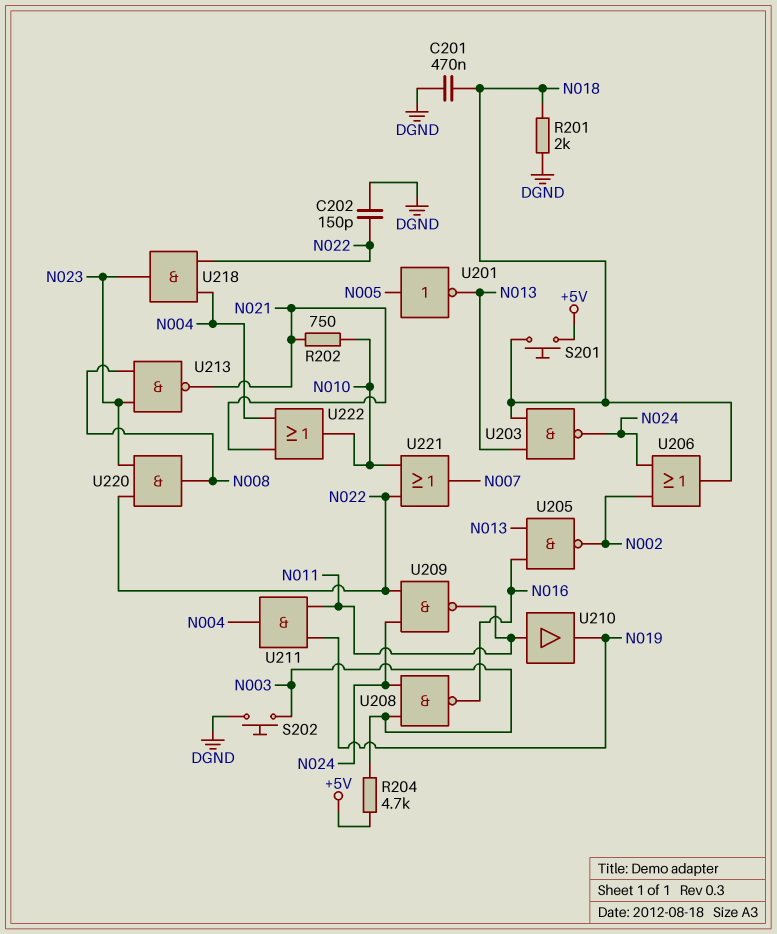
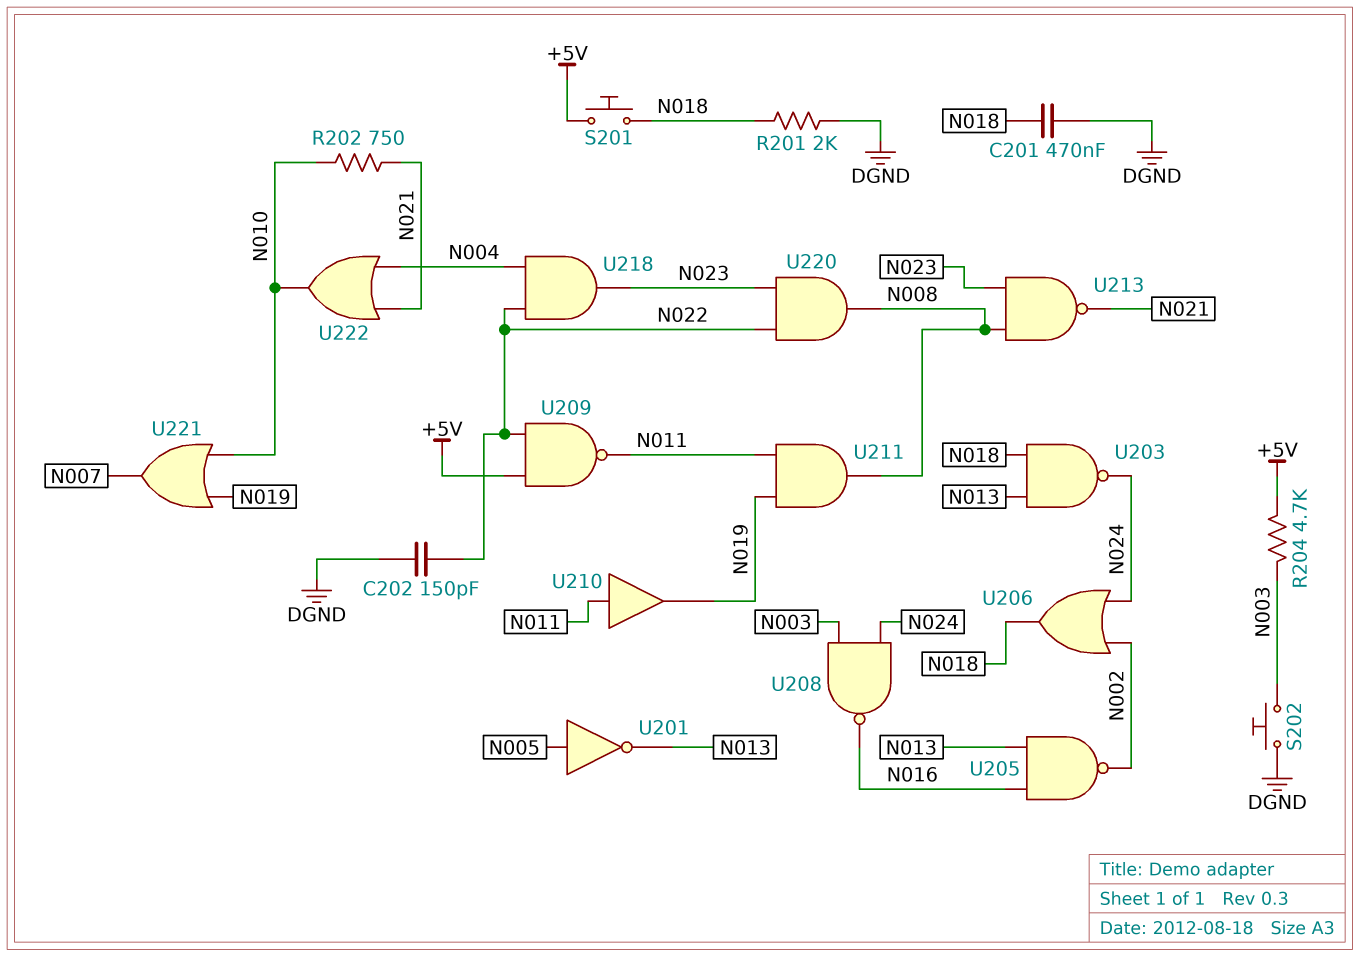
U209: NAND (in N022, in N024, out N011) -> NAND (in +5V, in N022, out N011)
U211: AND (in N011, in N019, out N004) -> AND (in N011, in N019, out N008)
U221: OR (in N010, in N022, out N007) -> OR (in N010, in N019, out N007)

